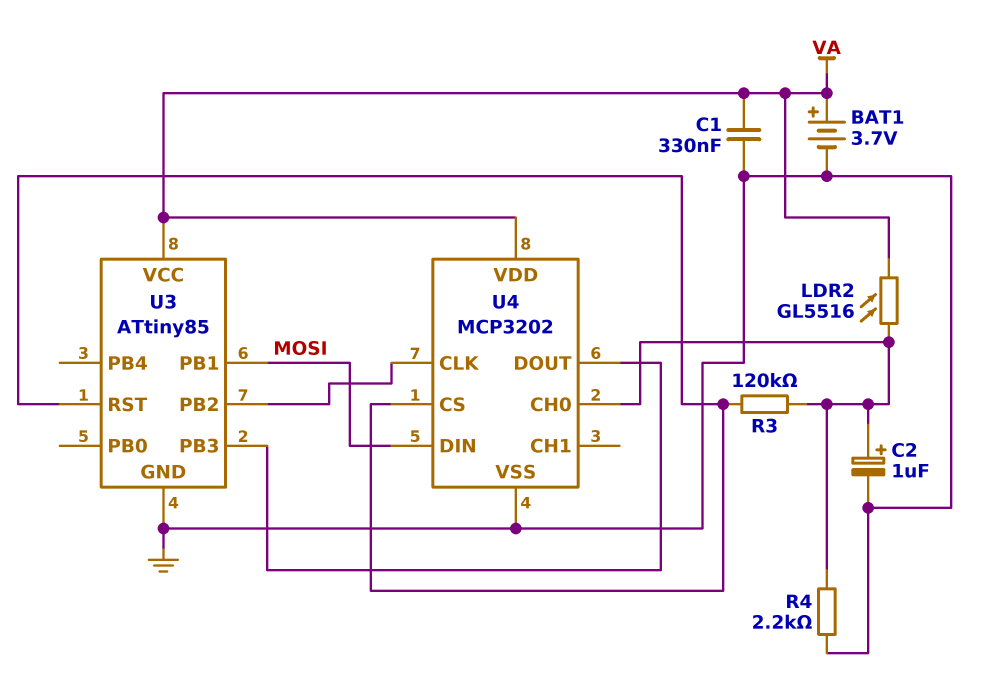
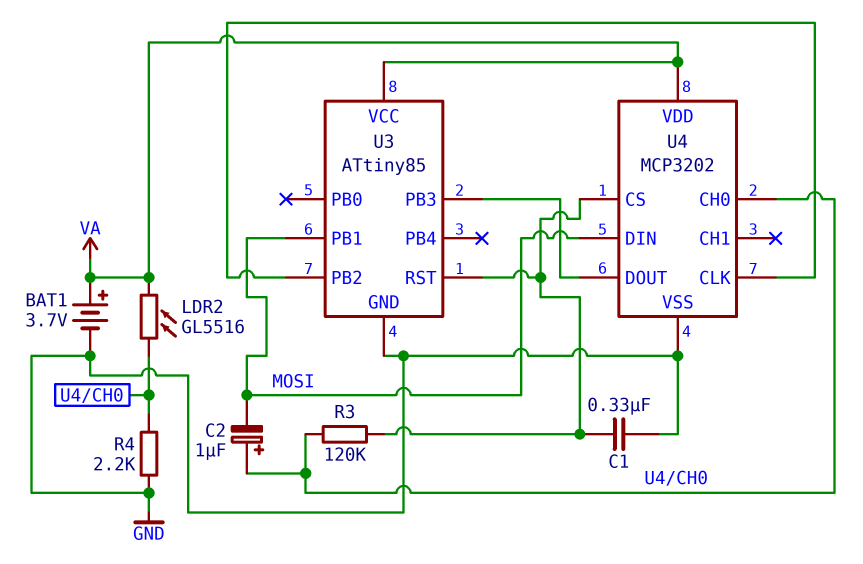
C1: 330nF (GND, VA) -> 330nF (GND, U3/RST)
C2: 1uF (plus U4/CH0, minus GND) -> 1uF (plus U4/CH0, minus MOSI)

